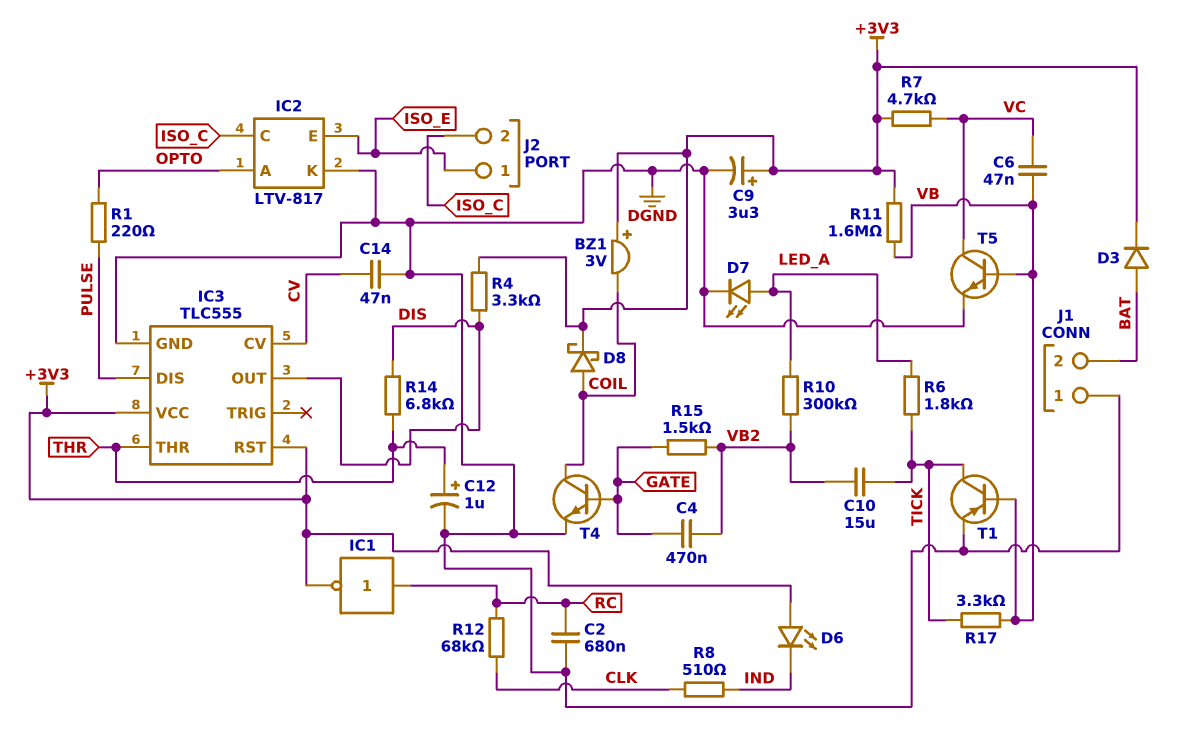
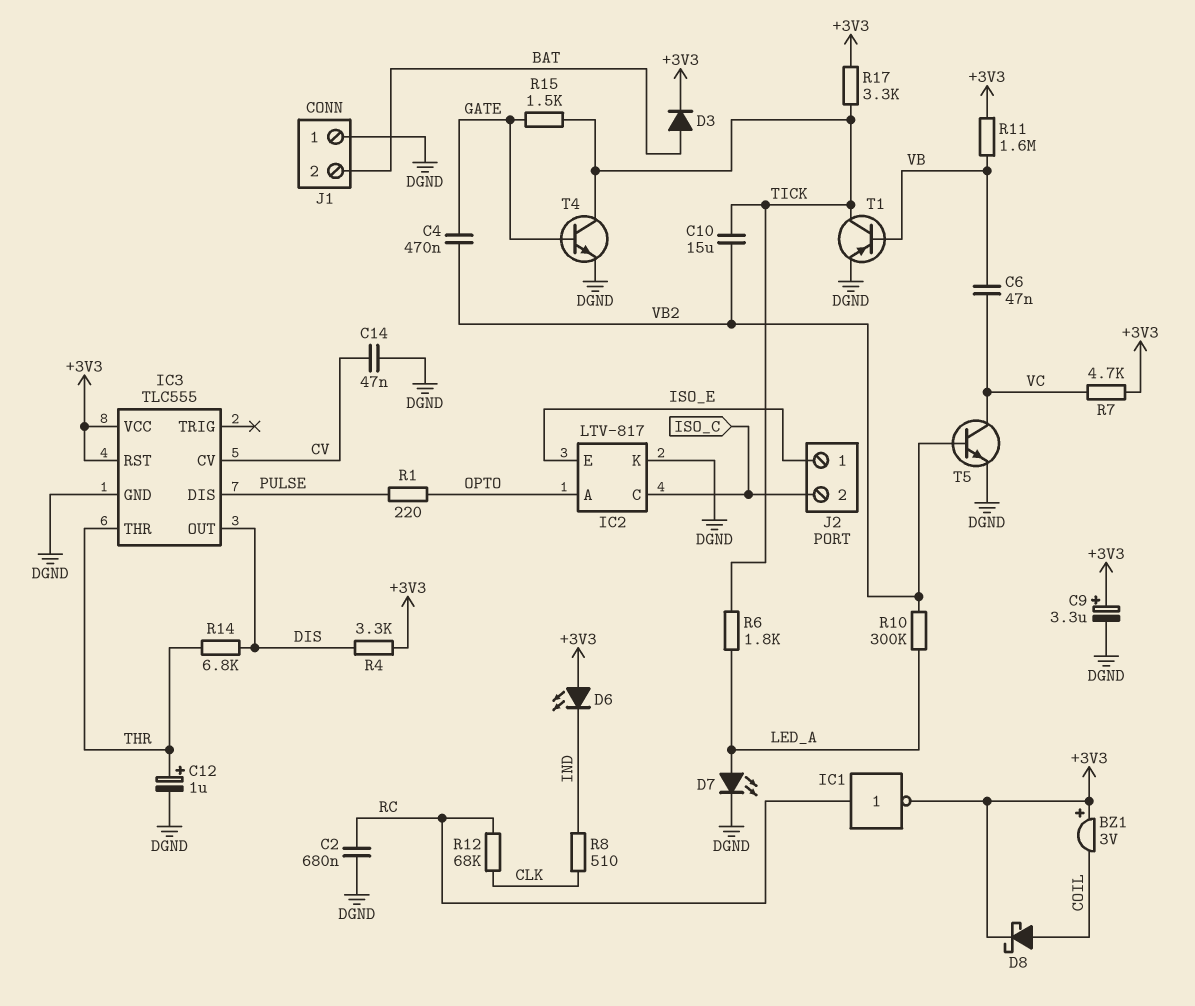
R15: 1.5k (GATE, VB2) -> 1.5k (GATE, TICK)
R17: 3.3k (TICK, VB) -> 3.3k (+3V3, TICK)
T4: NPN (B GATE, C COIL, E DGND) -> NPN (B GATE, C TICK, E DGND)
T5: NPN (B VB, C VC, E DGND) -> NPN (B VB2, C VC, E DGND)

